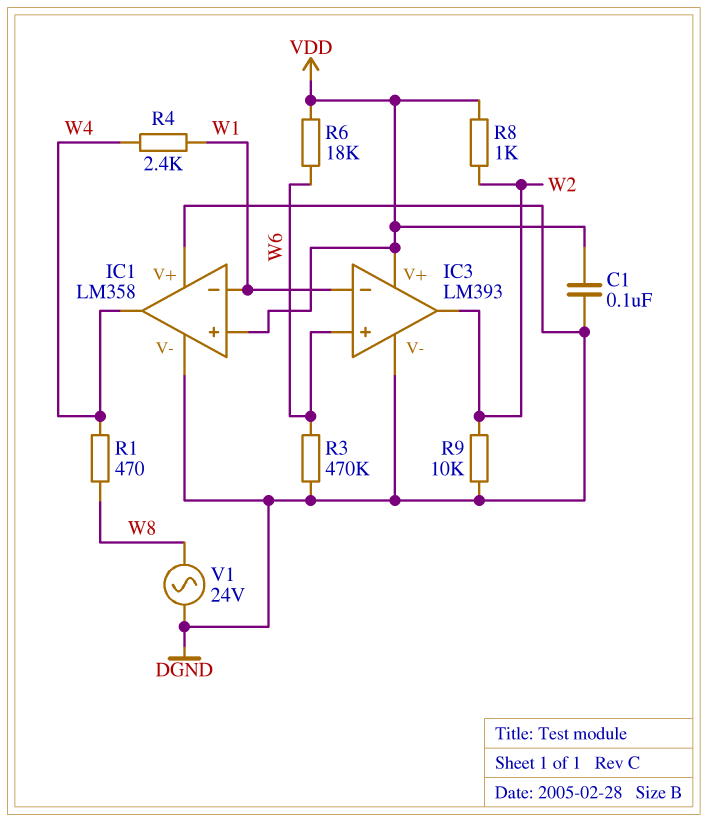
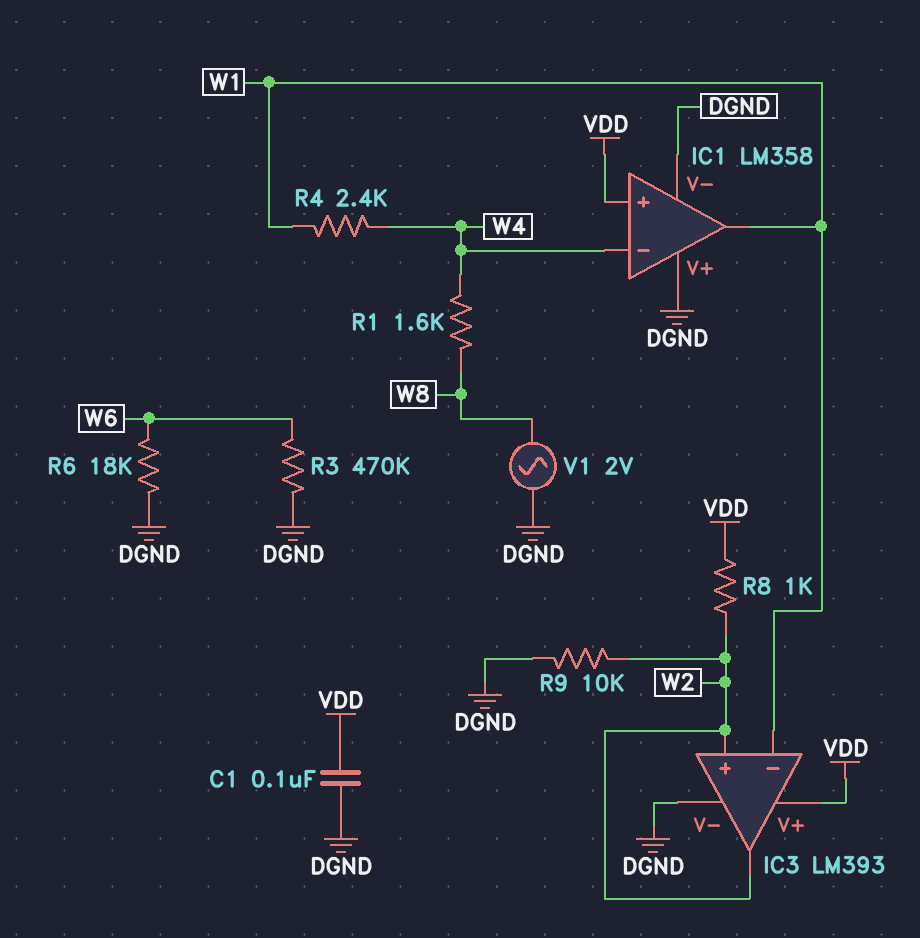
IC1 pin in-: W1 -> W4
IC1 pin out: W4 -> W1
IC3 pin in+: W6 -> W2
R1: 470 (W4, W8) -> 1.6k (W4, W8)
R6: 18k (VDD, W6) -> 18k (DGND, W6)
V1: AC 24V (DGND, W8) -> AC 2V (DGND, W8)

